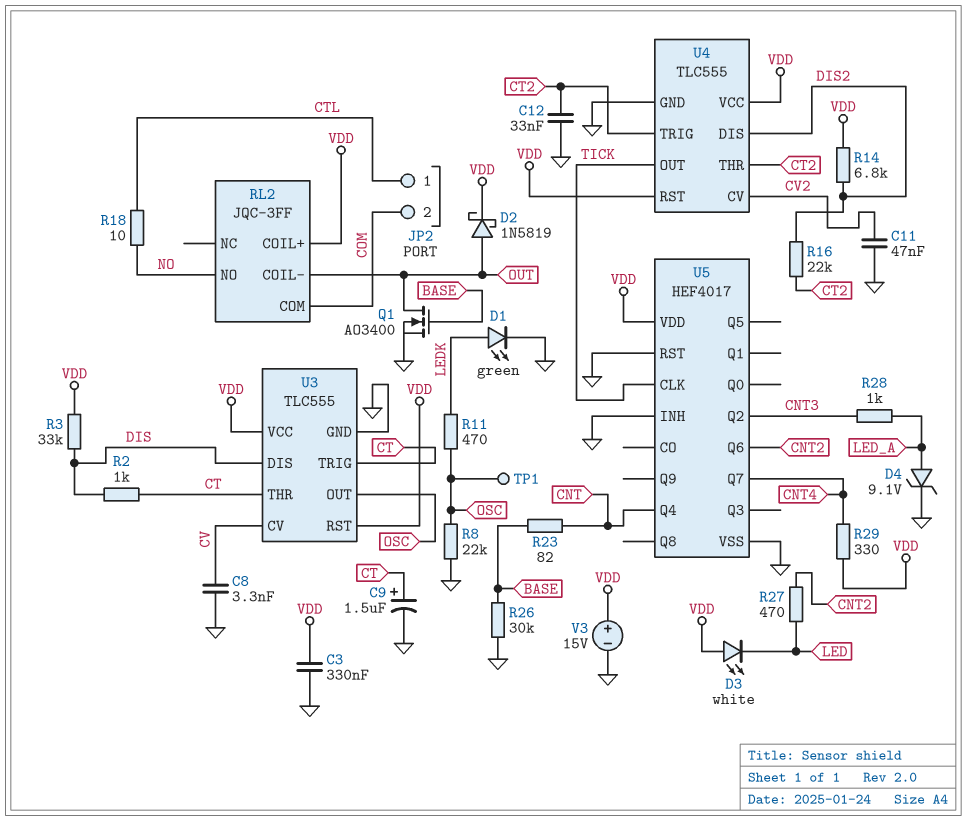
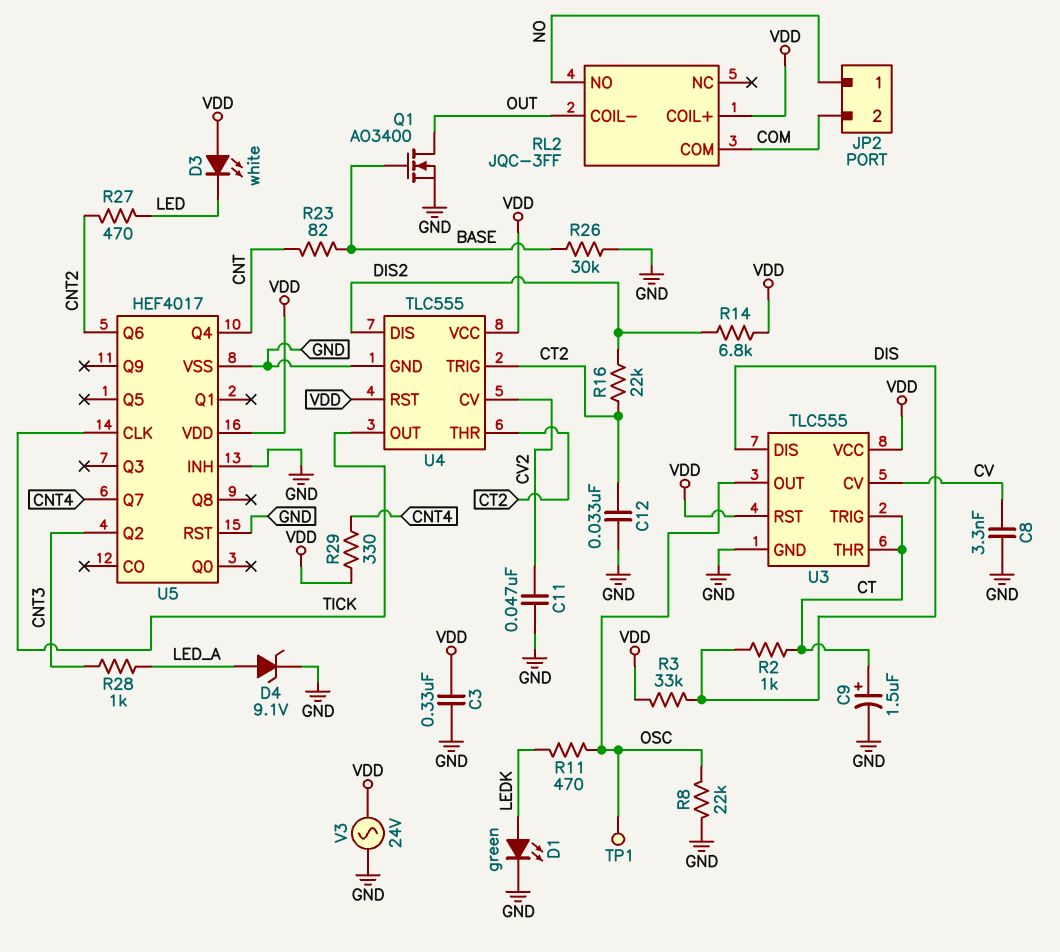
D2: schottky 1N5819 (A OUT, K VDD) -> none
JP2 pin 1: CTL -> NO
R18: 10 (CTL, NO) -> none
V3: 15V (plus VDD, minus GND) -> AC 24V (GND, VDD)

